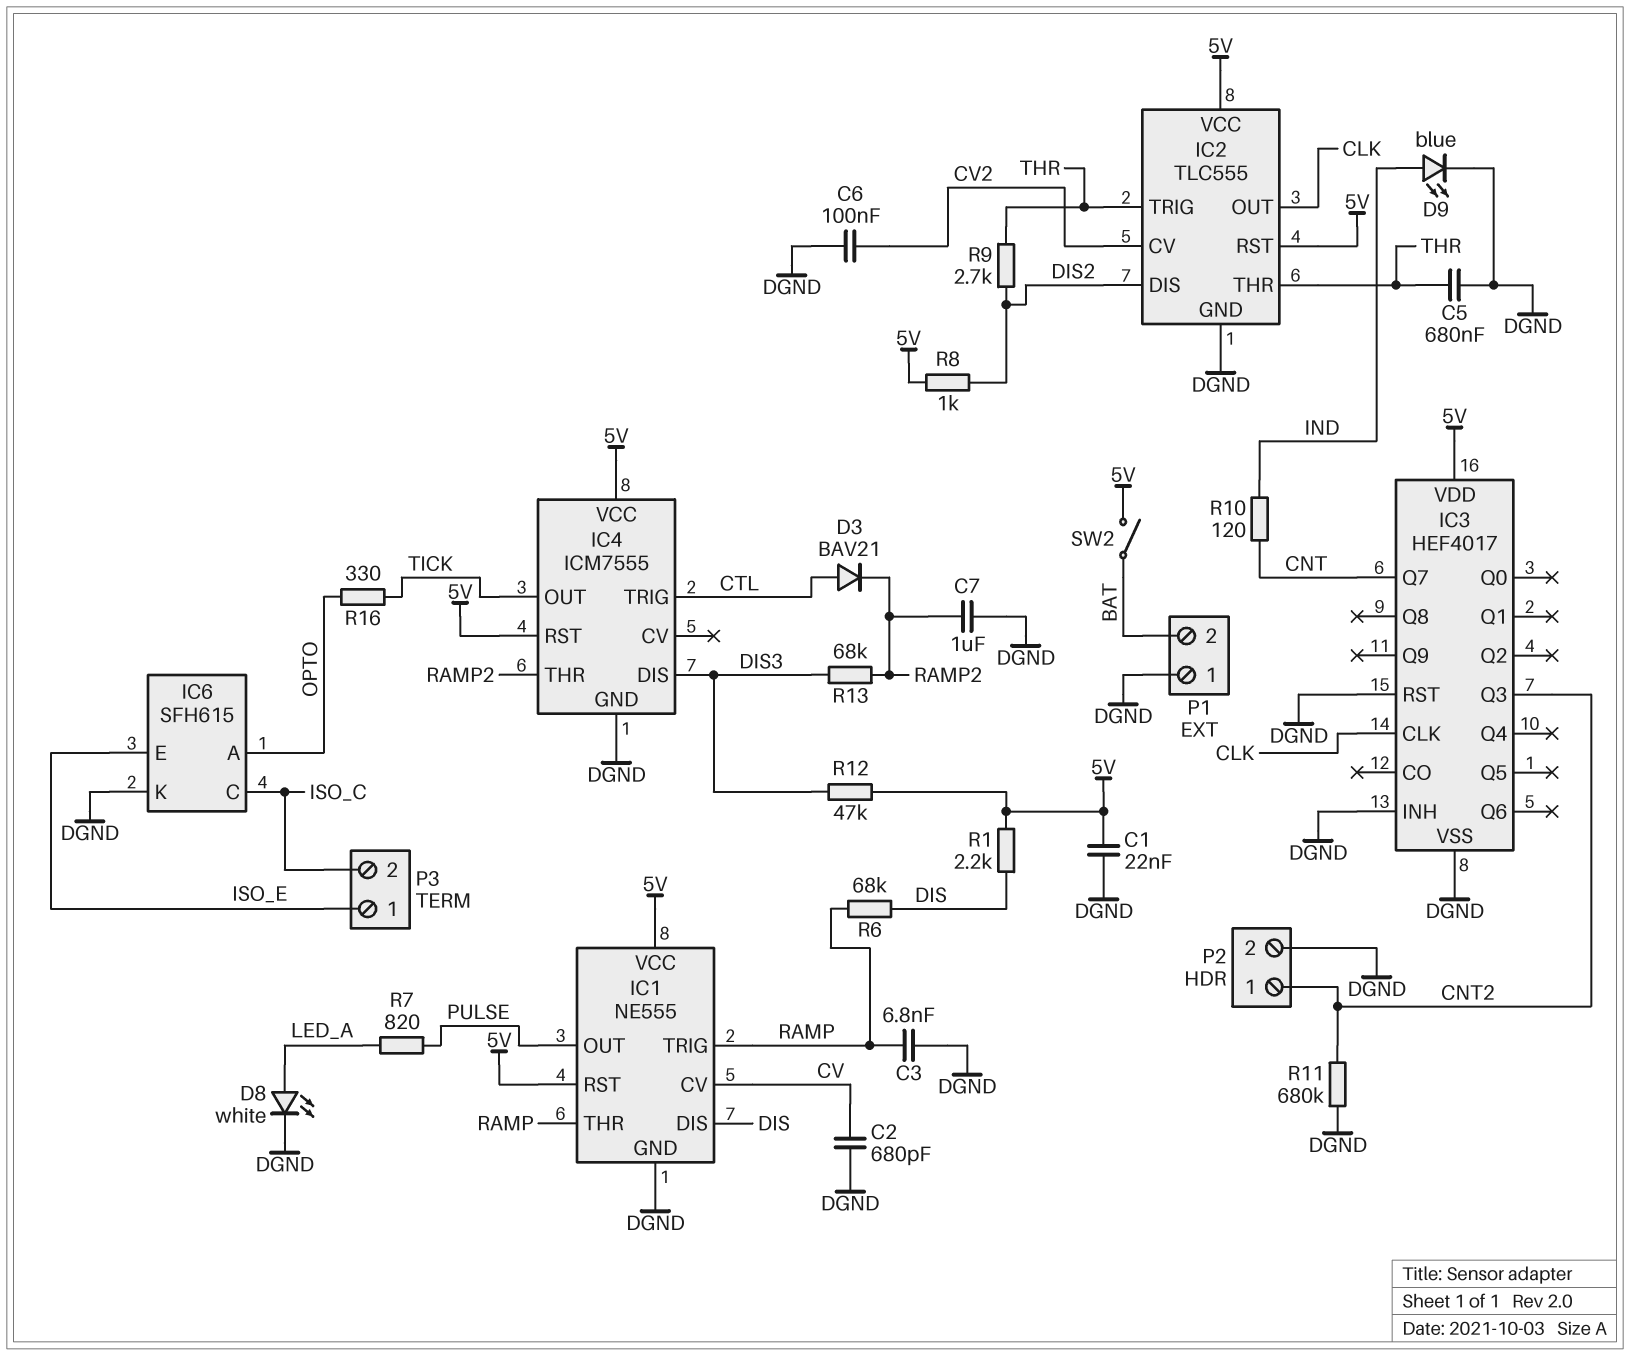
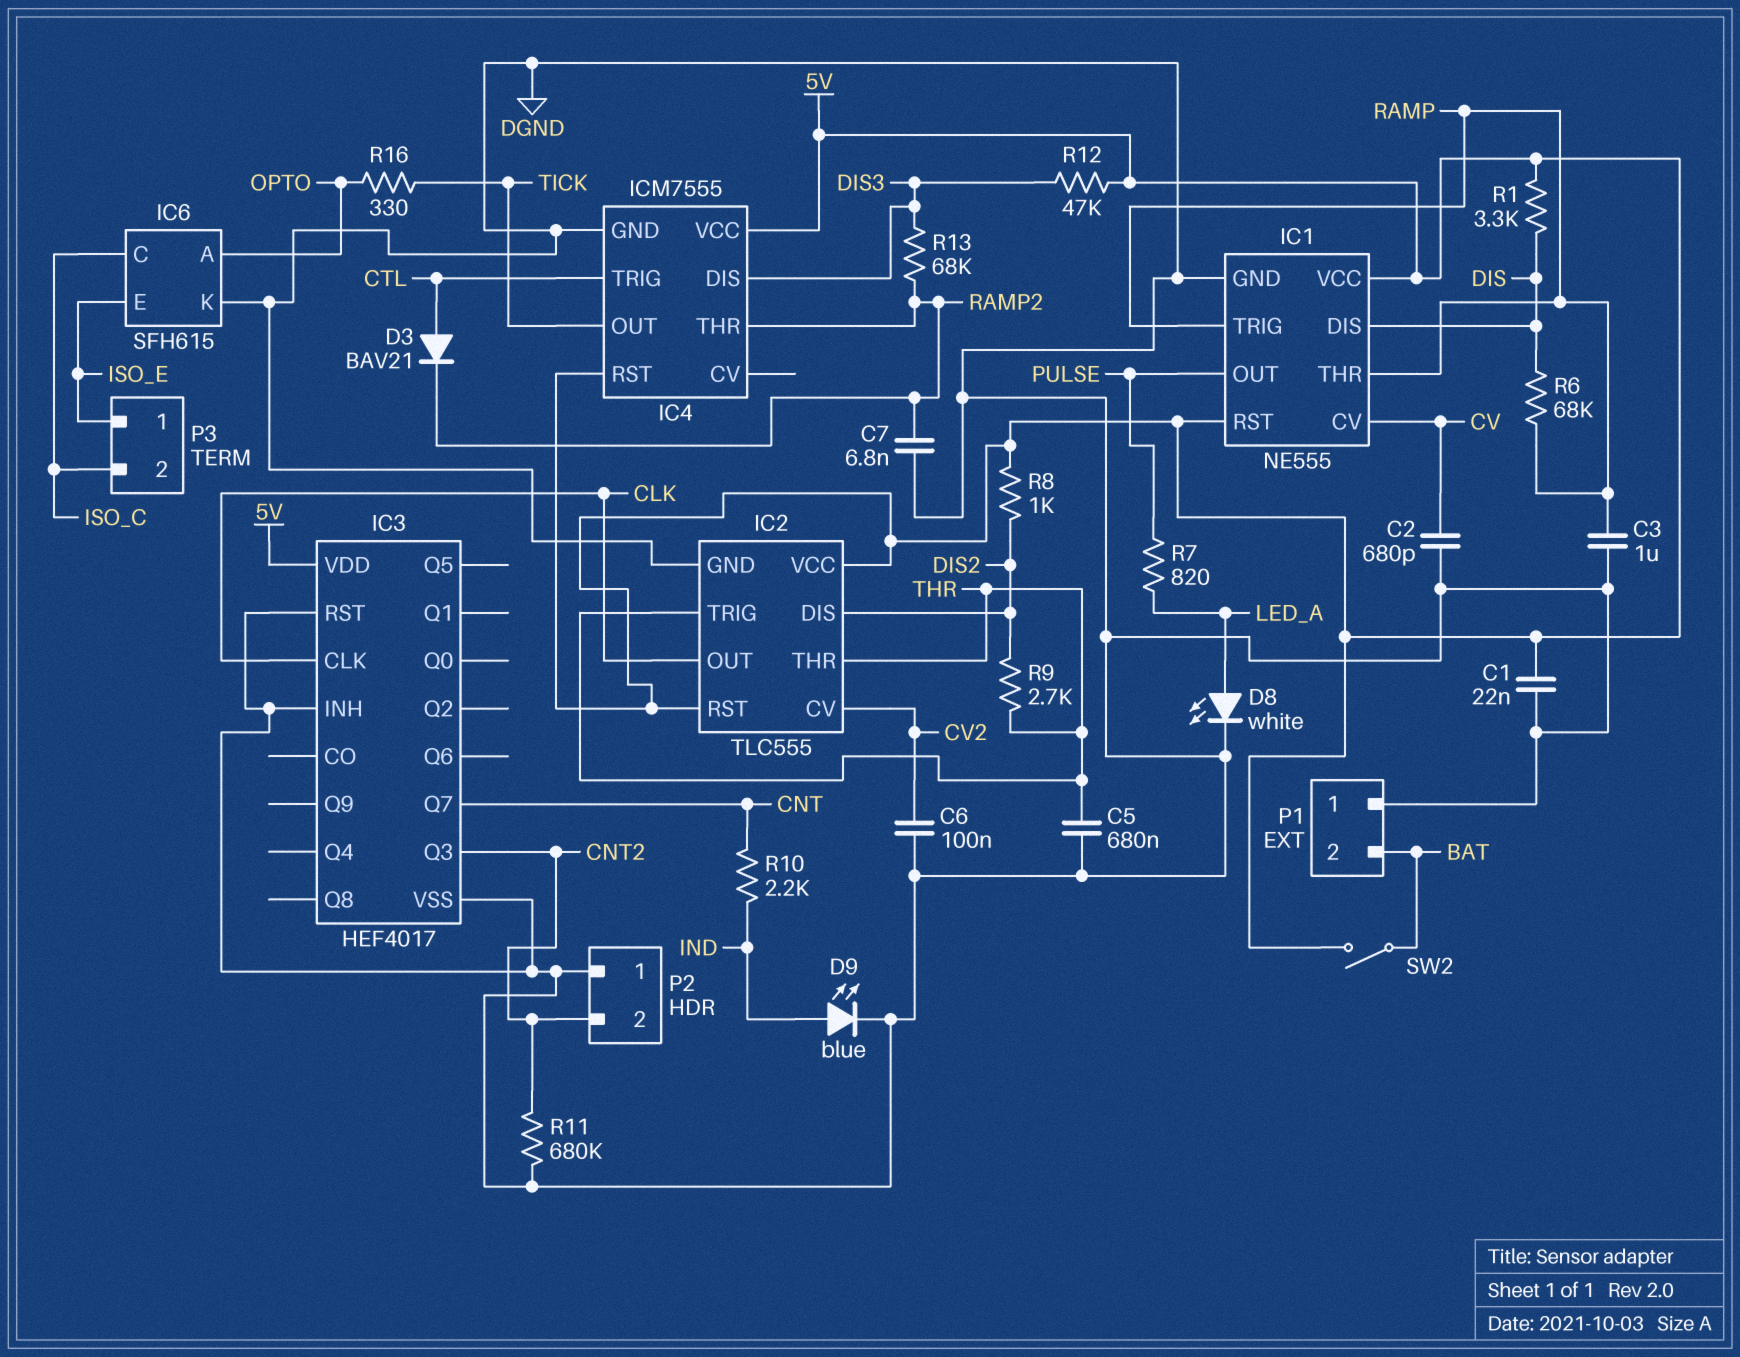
C3: 6.8nF (DGND, RAMP) -> 1uF (DGND, RAMP)
C7: 1uF (DGND, RAMP2) -> 6.8nF (DGND, RAMP2)
P2 pin 1: CNT2 -> DGND
P2 pin 2: DGND -> CNT2
R1: 2.2k (5V, DIS) -> 3.3k (5V, DIS)
R10: 120 (CNT, IND) -> 2.2k (CNT, IND)

